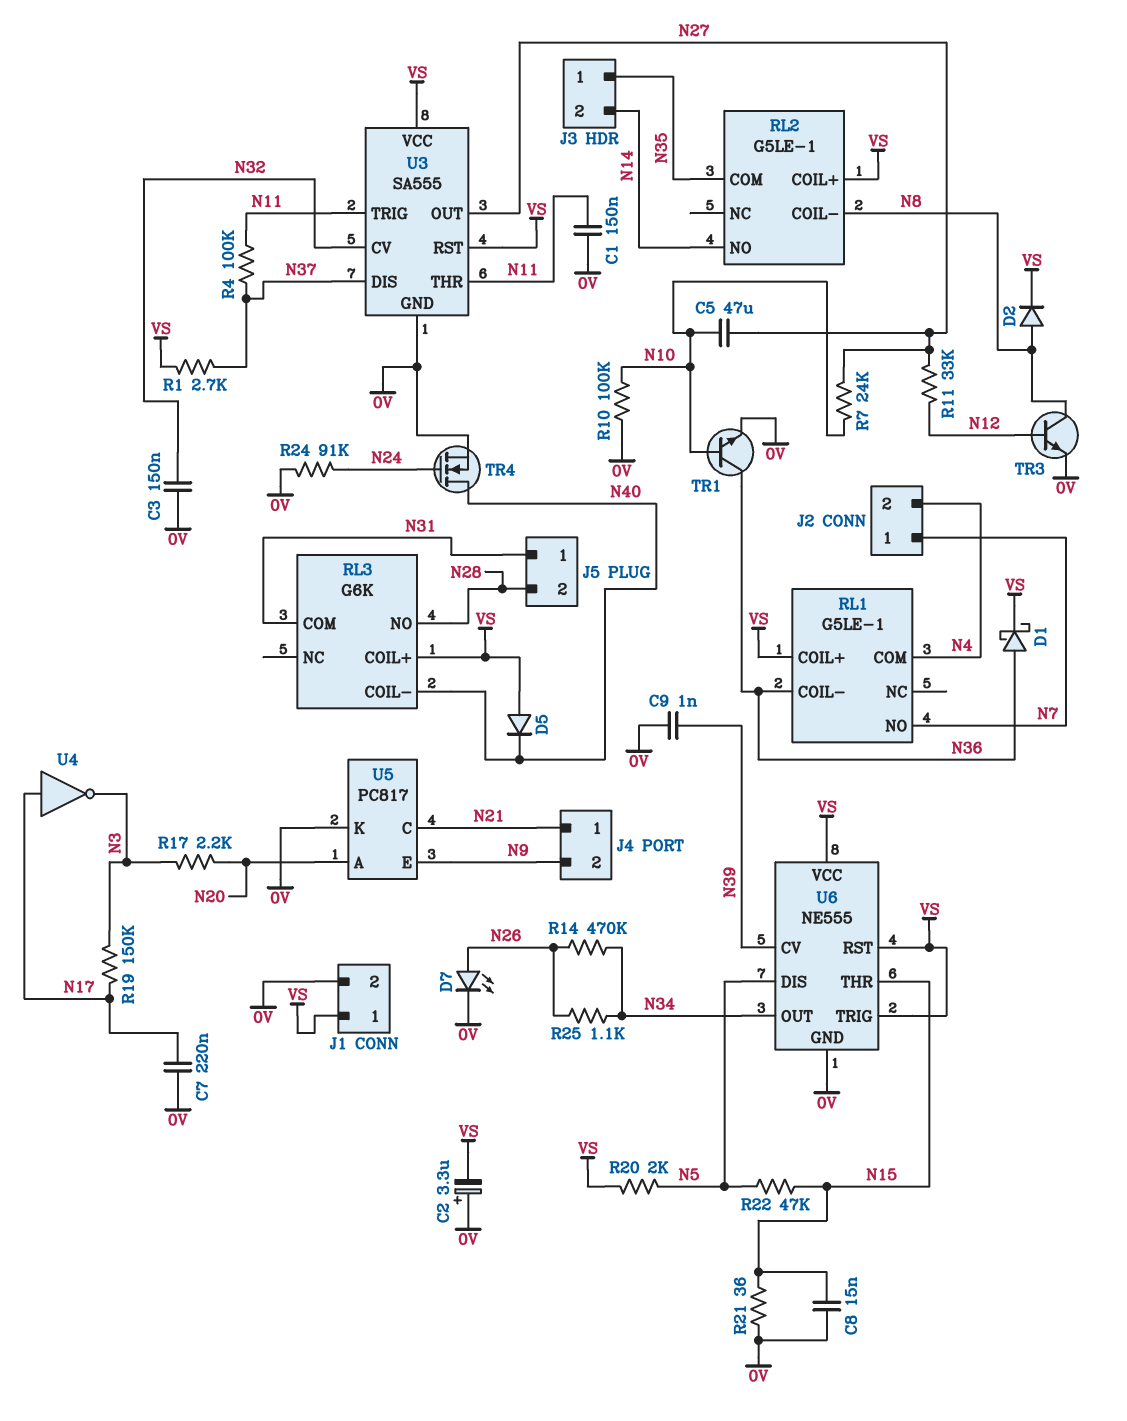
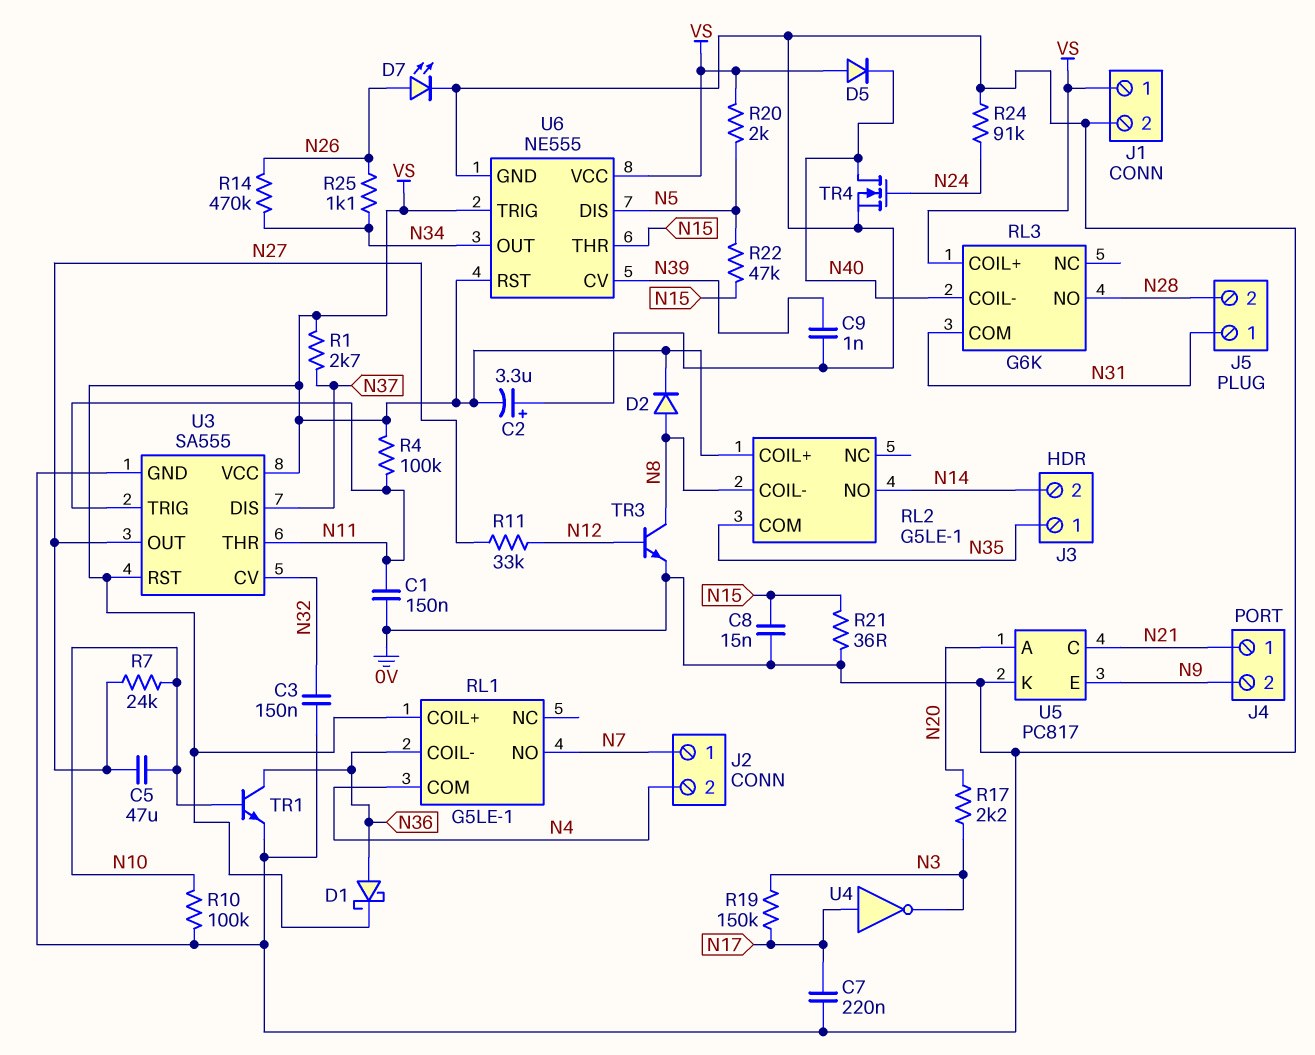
R4: 100k (N11, N37) -> 100k (N11, VS)

